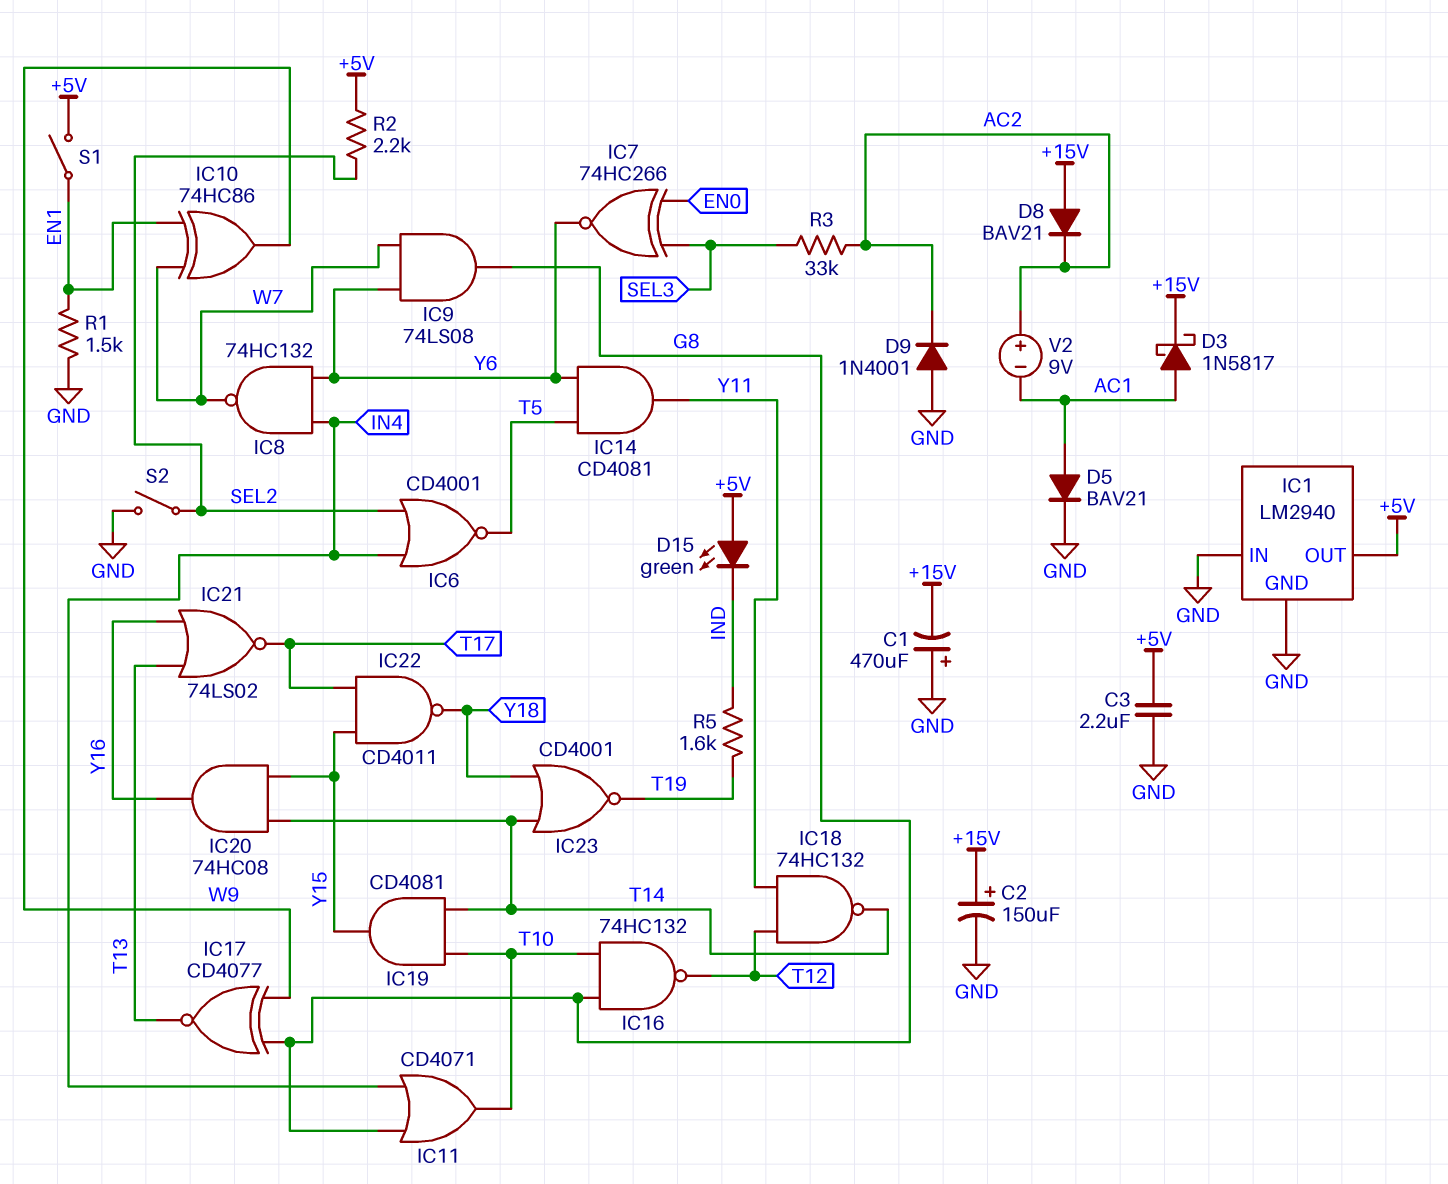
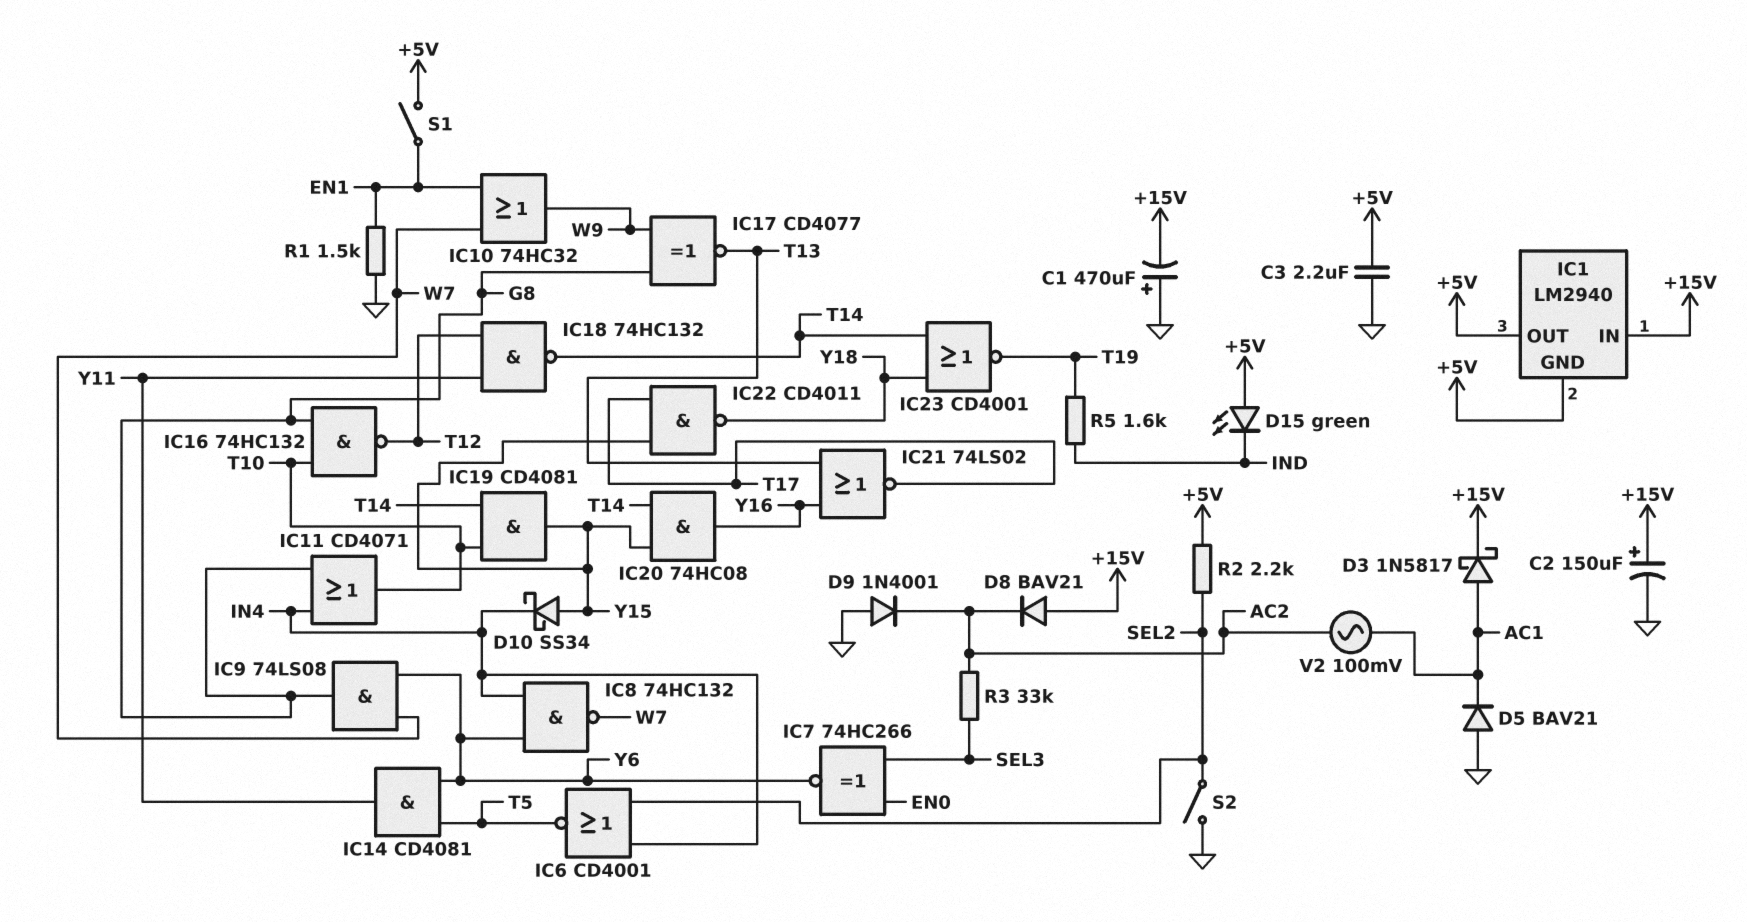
D5: diode BAV21 (A AC1, K GND) -> diode BAV21 (A GND, K AC1)
D10: none -> schottky SS34 (A Y15, K IN4)
IC1 pin GND: GND -> +5V
IC1 pin IN: GND -> +15V
IC10: XOR 74HC86 (in EN1, in W7, out W9) -> OR 74HC32 (in EN1, in W7, out W9)
V2: 9V (plus AC2, minus AC1) -> AC 100mV (AC1, AC2)

